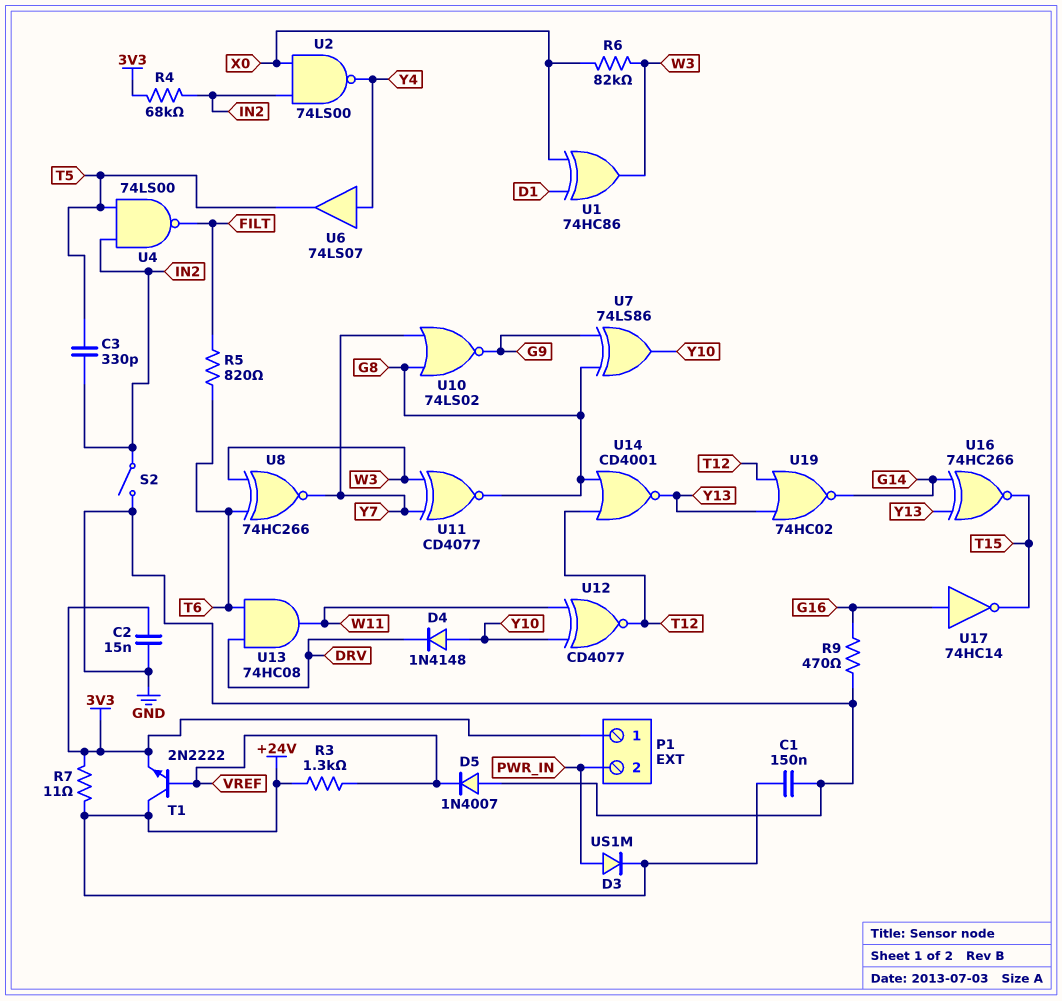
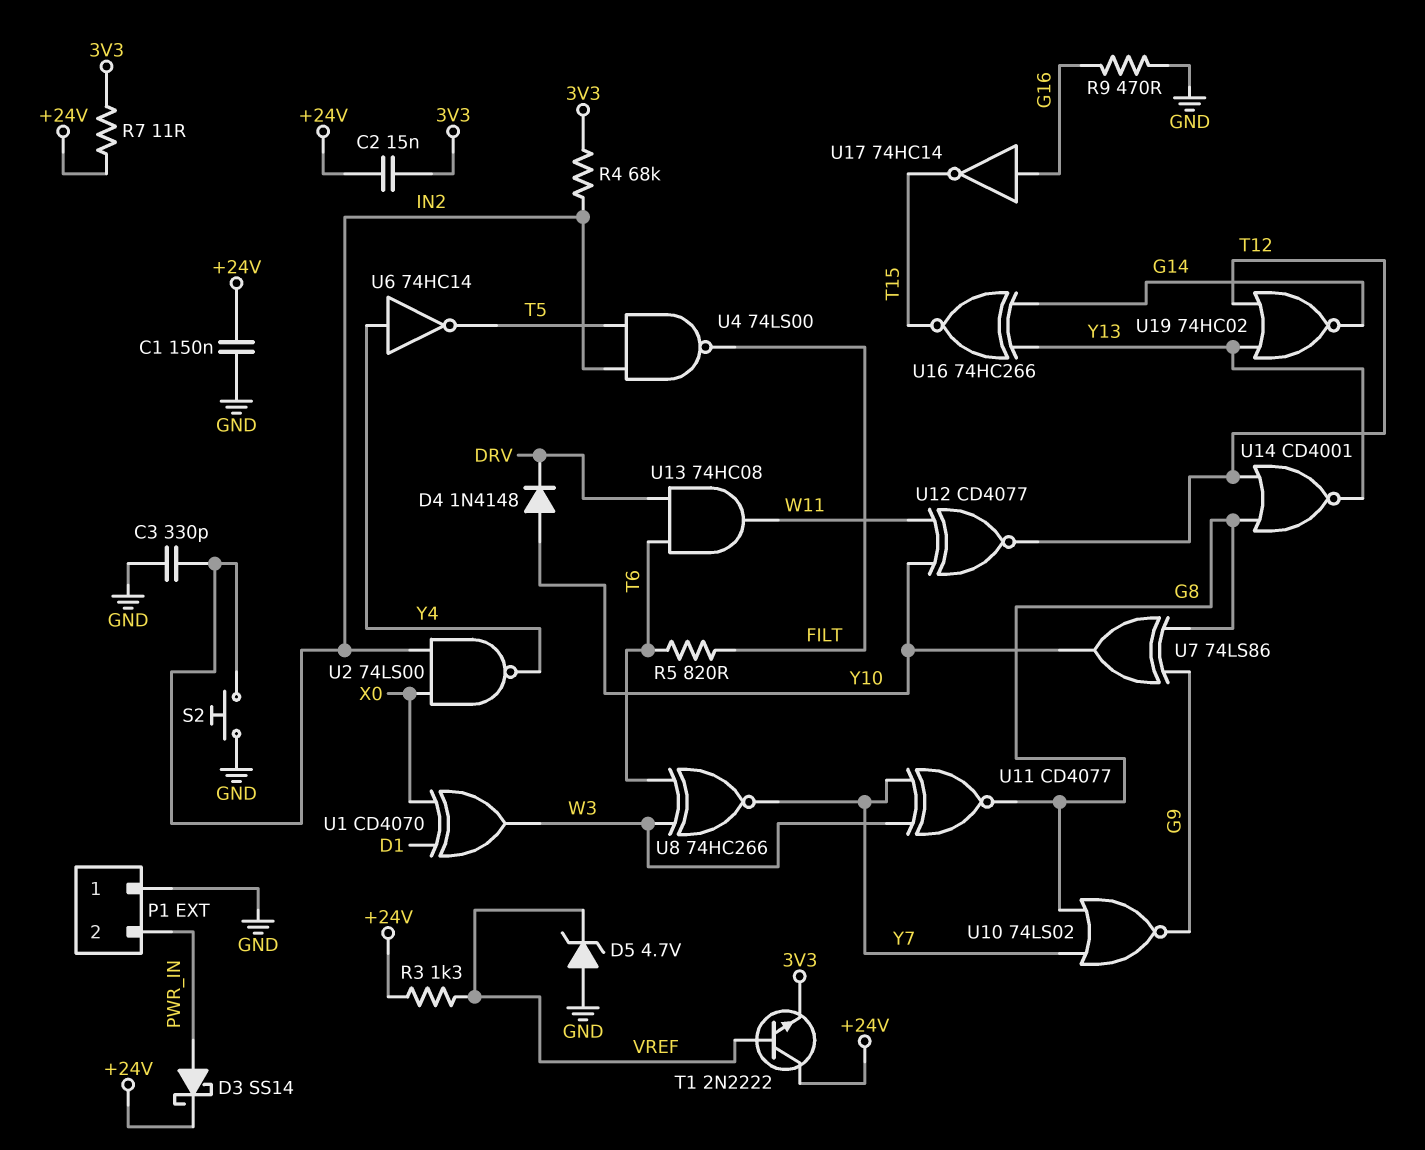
C2: 15nF (3V3, GND) -> 15nF (+24V, 3V3)
C3: 330pF (IN2, T5) -> 330pF (GND, IN2)
D3: diode US1M (A PWR_IN, K +24V) -> schottky SS14 (A PWR_IN, K +24V)
D5: diode 1N4007 (A GND, K VREF) -> zener 4.7V (A GND, K VREF)
P1 pin 1: 3V3 -> GND
R6: 82k (W3, X0) -> none
S2: switch (GND, IN2) -> button (GND, IN2)
U1: XOR 74HC86 (in D1, in X0, out W3) -> XOR CD4070 (in D1, in X0, out W3)
U6: buffer 74LS07 (in Y4, out T5) -> NOT 74HC14 (in Y4, out T5)

